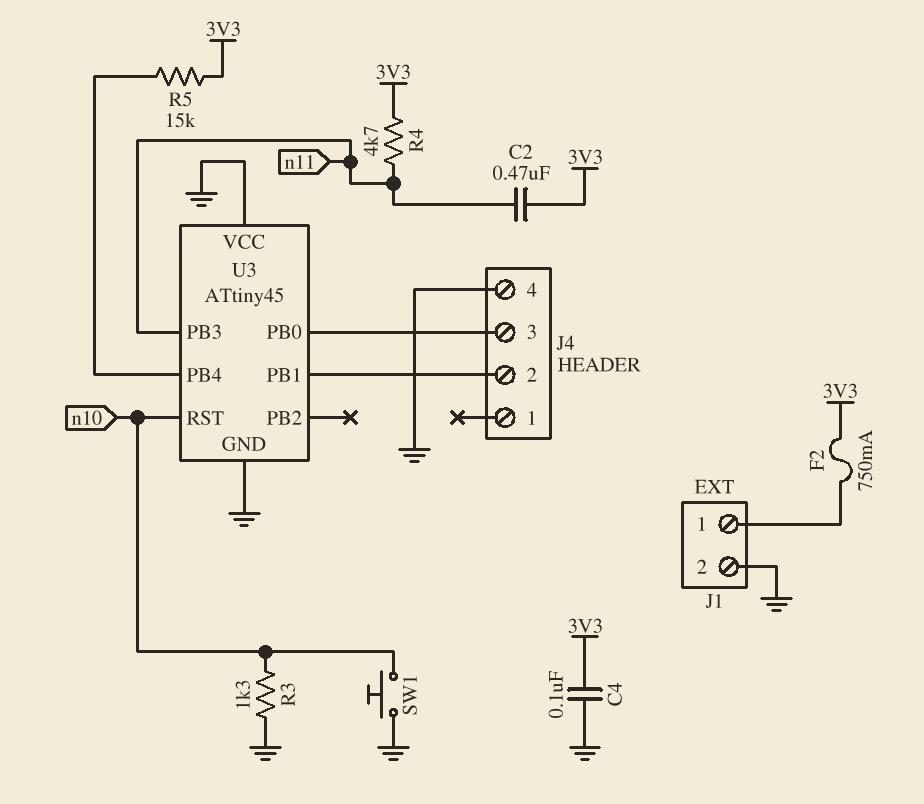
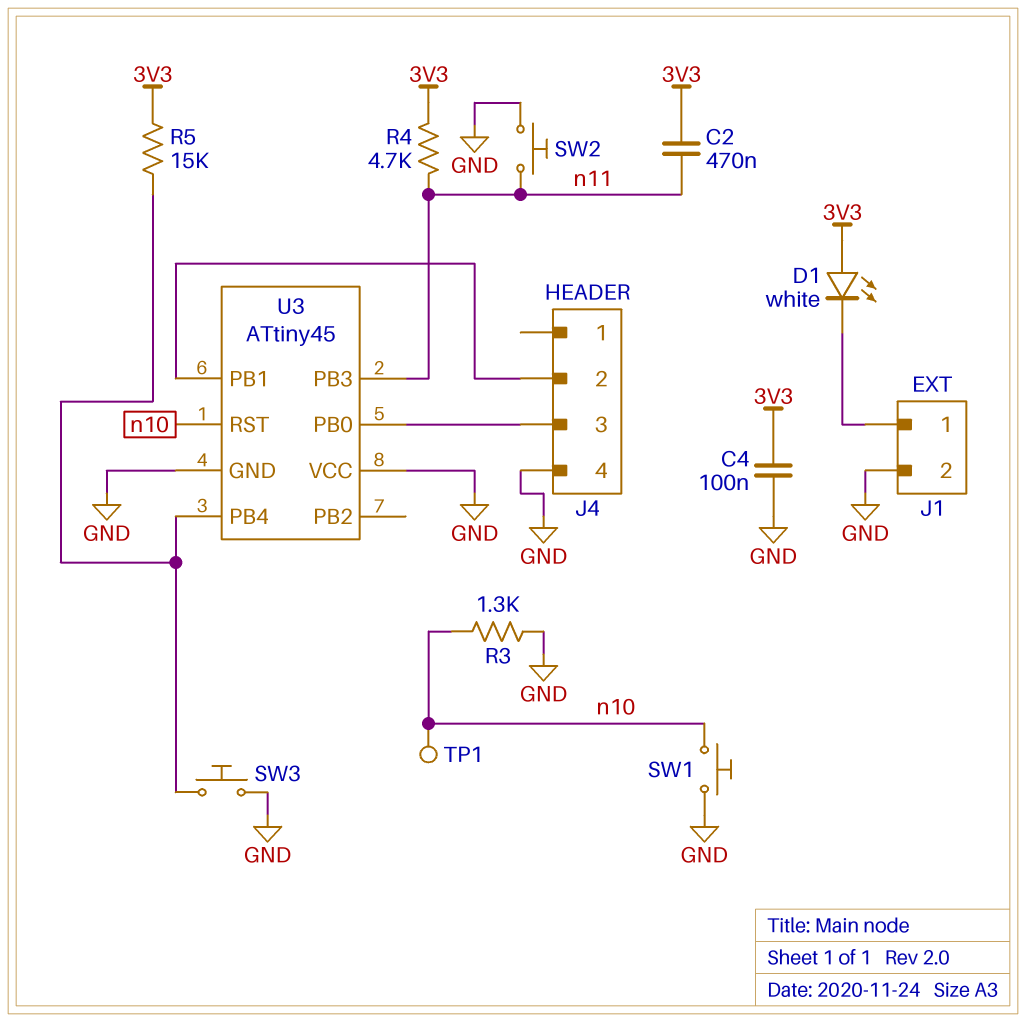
D1: none -> LED white (A 3V3, K J1/1)
F2: 750mA (3V3, J1/1) -> none
SW2: none -> button (GND, n11)
SW3: none -> button (GND, U3/PB4)
TP1: none -> test point (n10)

